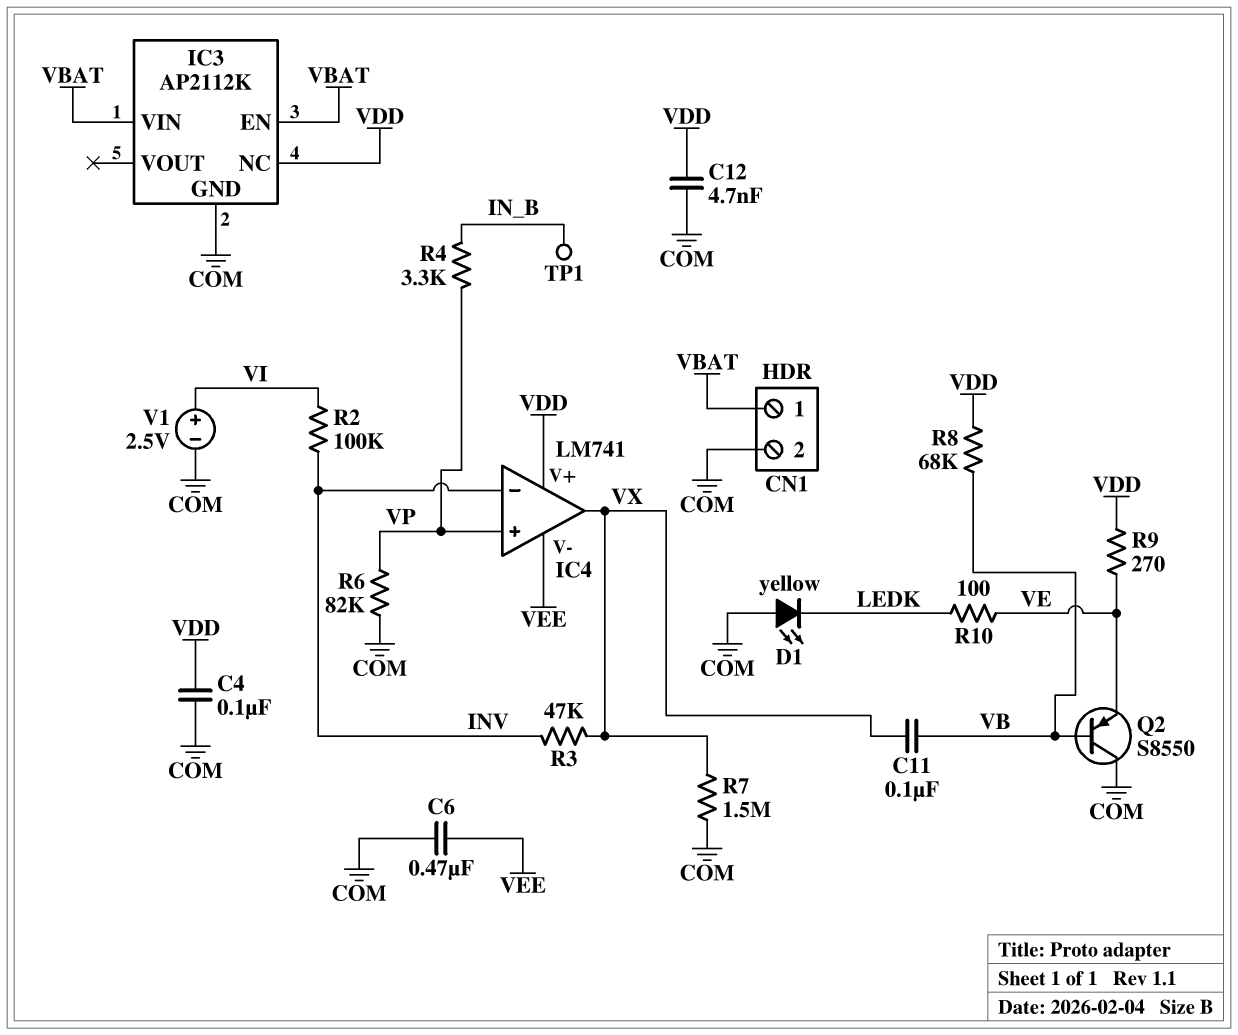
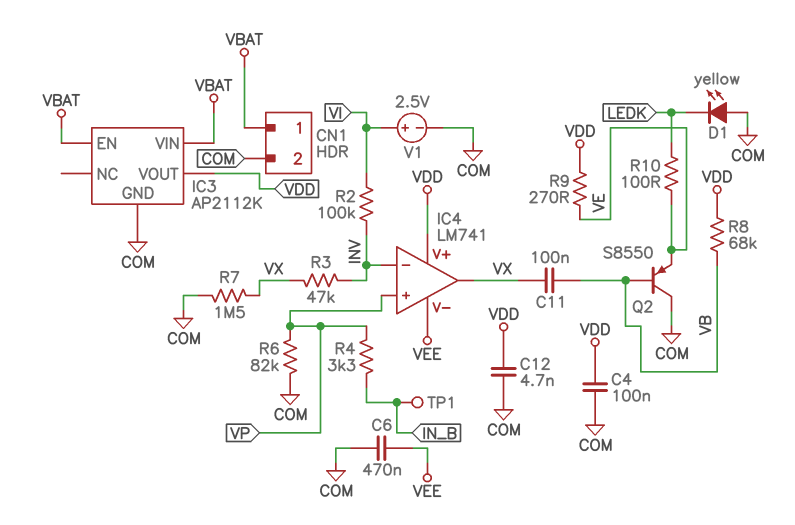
IC3 pin NC: VDD -> none
IC3 pin VOUT: none -> VDD

